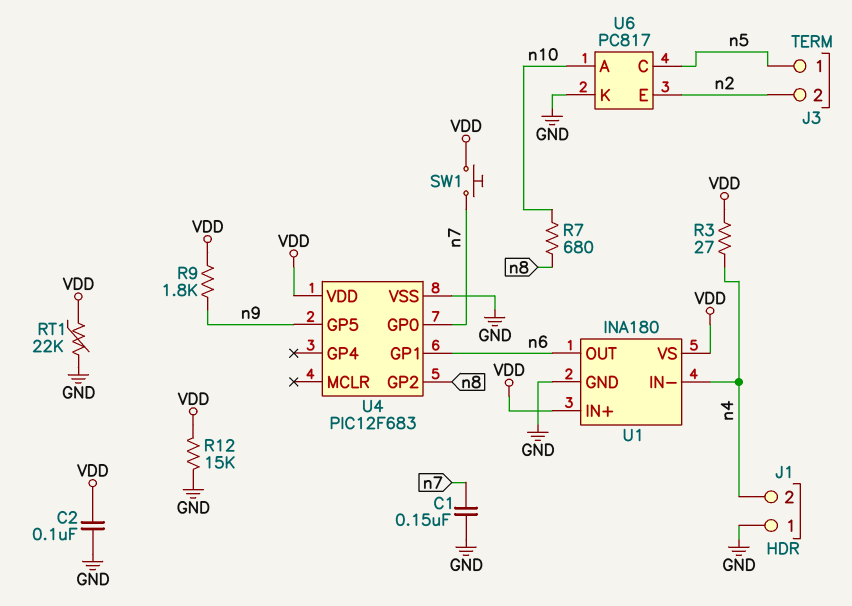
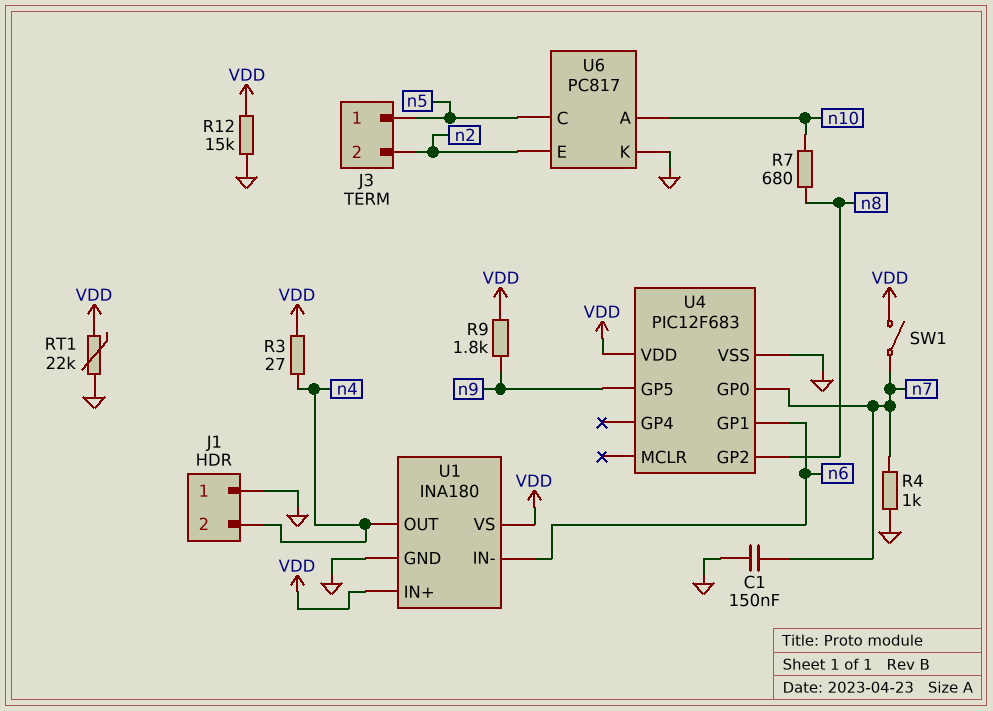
C2: 100nF (GND, VDD) -> none
R4: none -> 1k (GND, n7)
SW1: button (VDD, n7) -> switch (VDD, n7)
U1 pin IN-: n4 -> n6
U1 pin OUT: n6 -> n4

